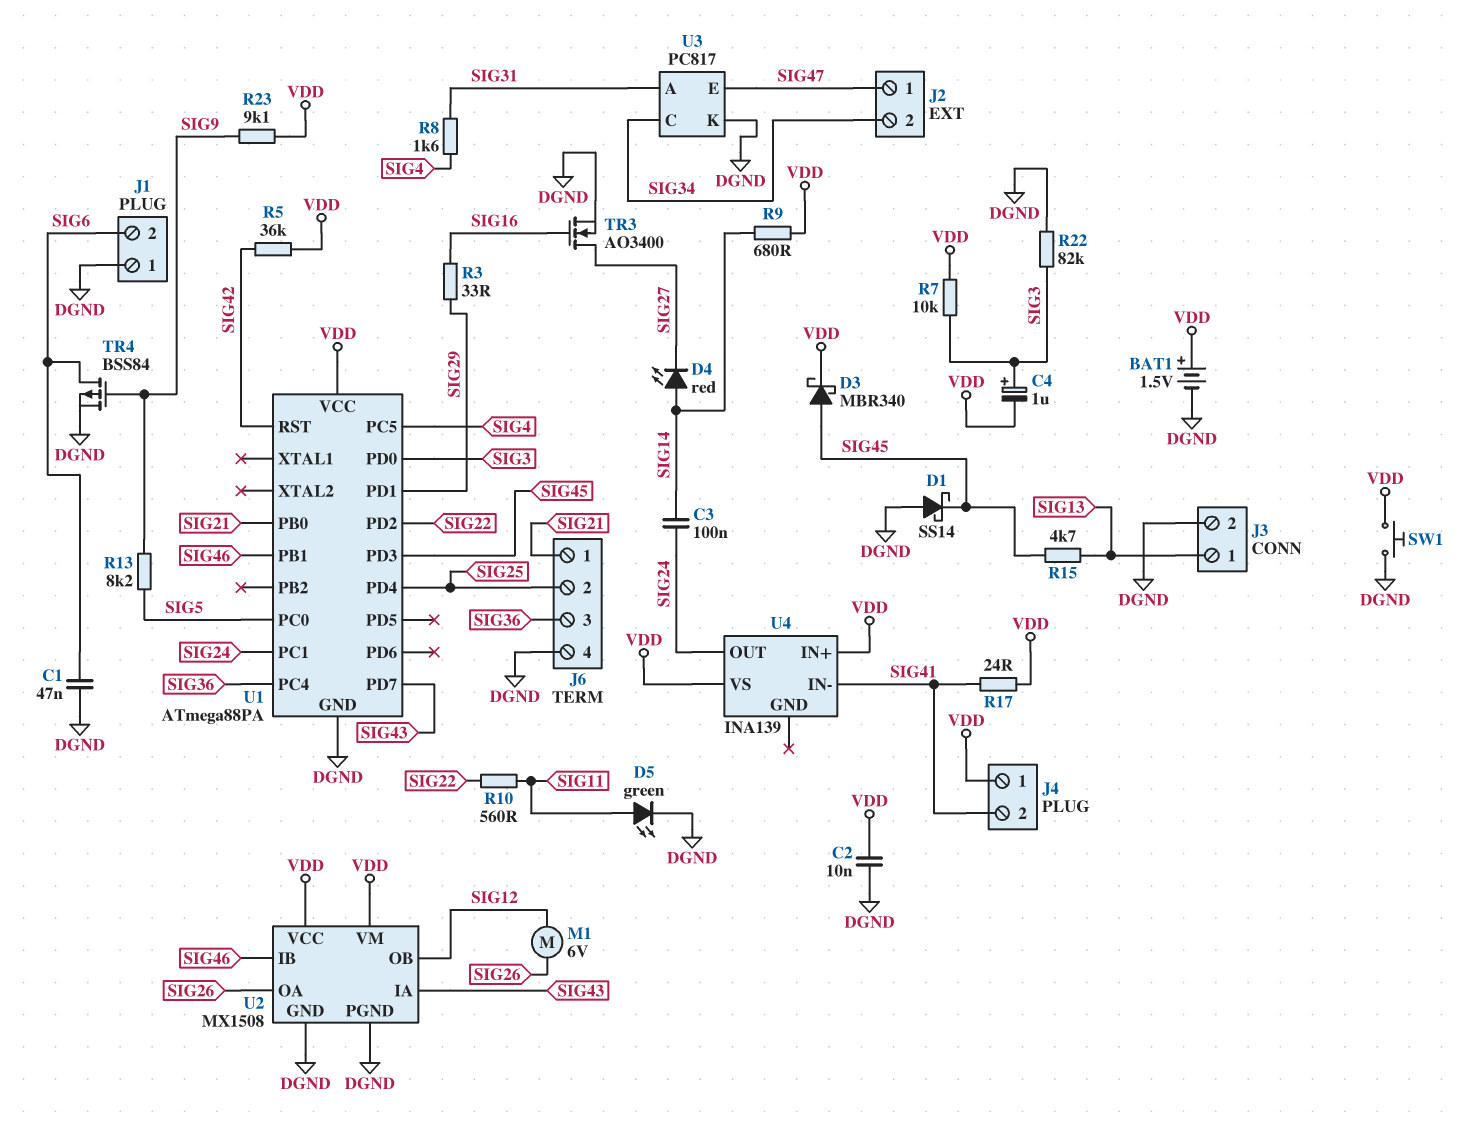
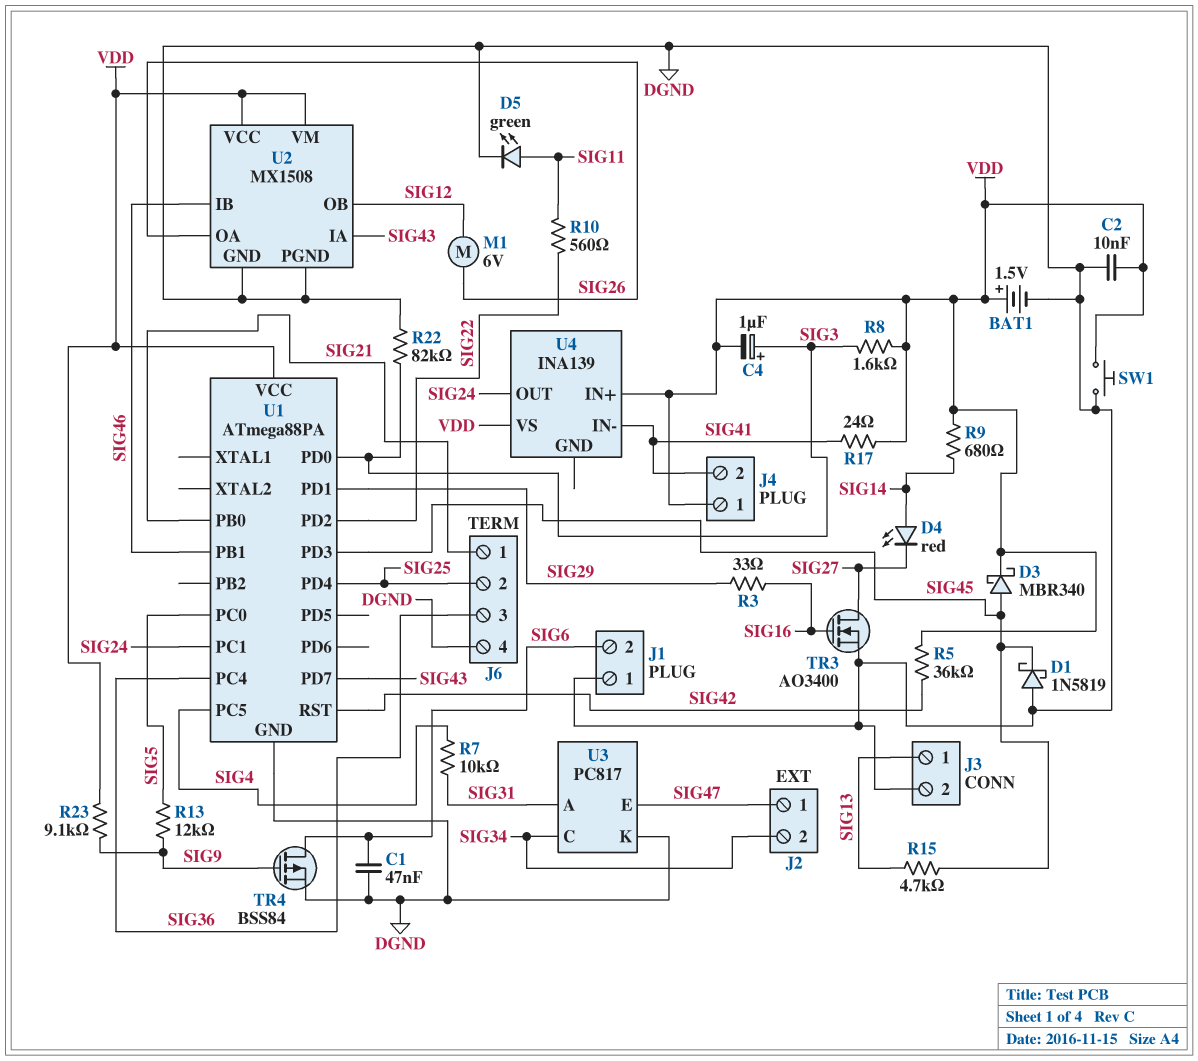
C3: 100nF (SIG14, SIG24) -> none
D1: schottky SS14 (A DGND, K SIG45) -> schottky 1N5819 (A DGND, K SIG45)
R7: 10k (SIG3, VDD) -> 10k (SIG4, SIG31)
R8: 1.6k (SIG4, SIG31) -> 1.6k (SIG3, VDD)
R13: 8.2k (SIG5, SIG9) -> 12k (SIG5, SIG9)

